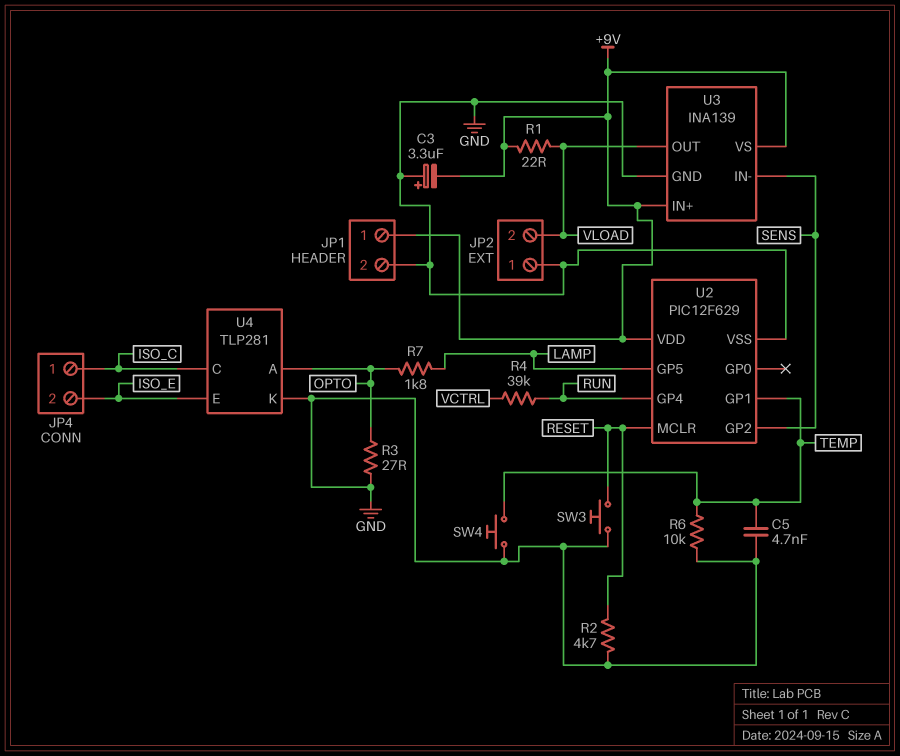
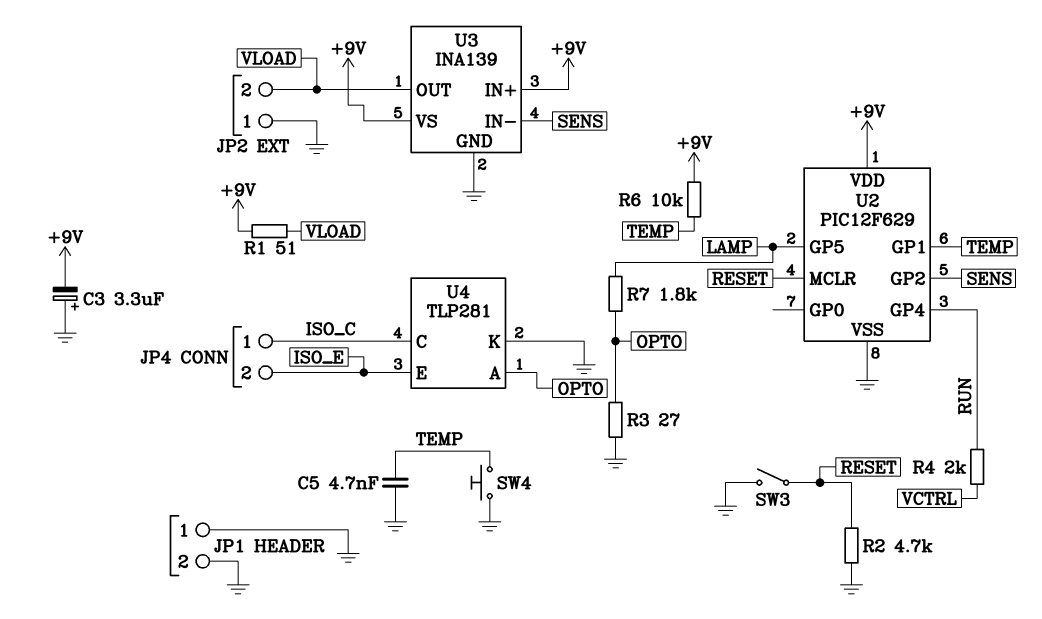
JP1 pin 1: +9V -> GND
R1: 22 (+9V, VLOAD) -> 51 (+9V, VLOAD)
R4: 39k (RUN, VCTRL) -> 2k (RUN, VCTRL)
R6: 10k (GND, TEMP) -> 10k (+9V, TEMP)
SW3: button (GND, RESET) -> switch (GND, RESET)

